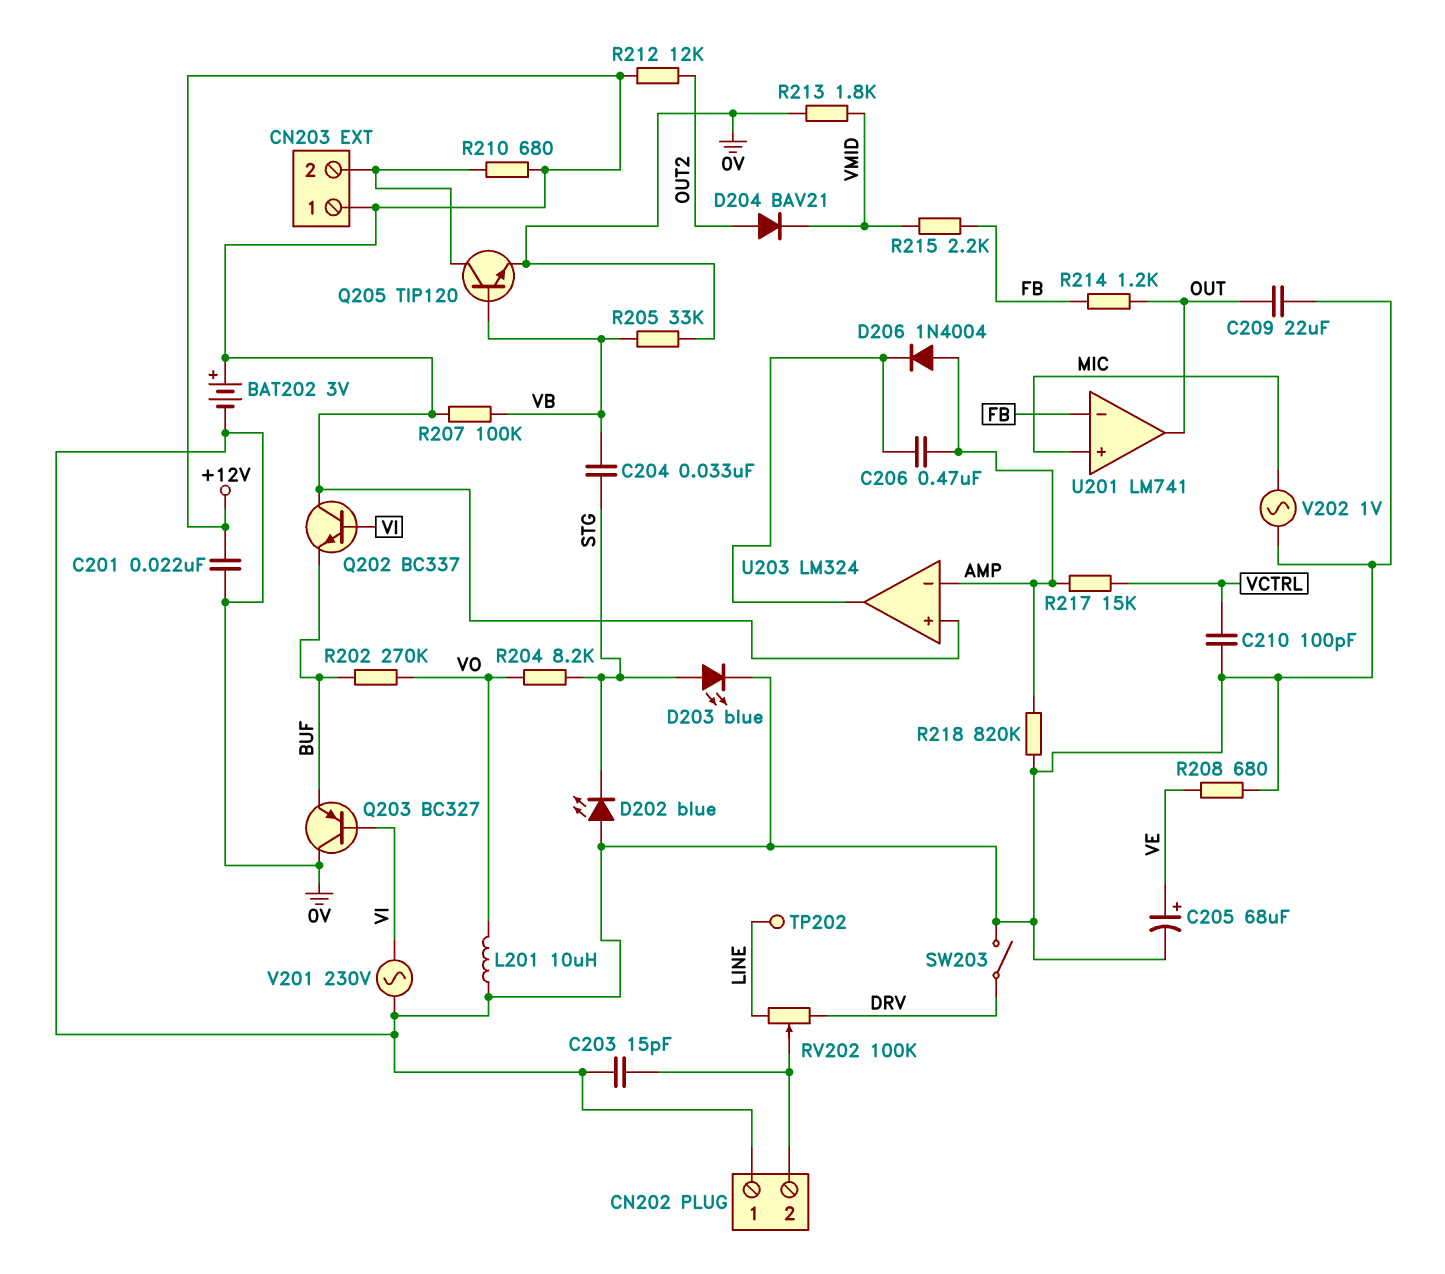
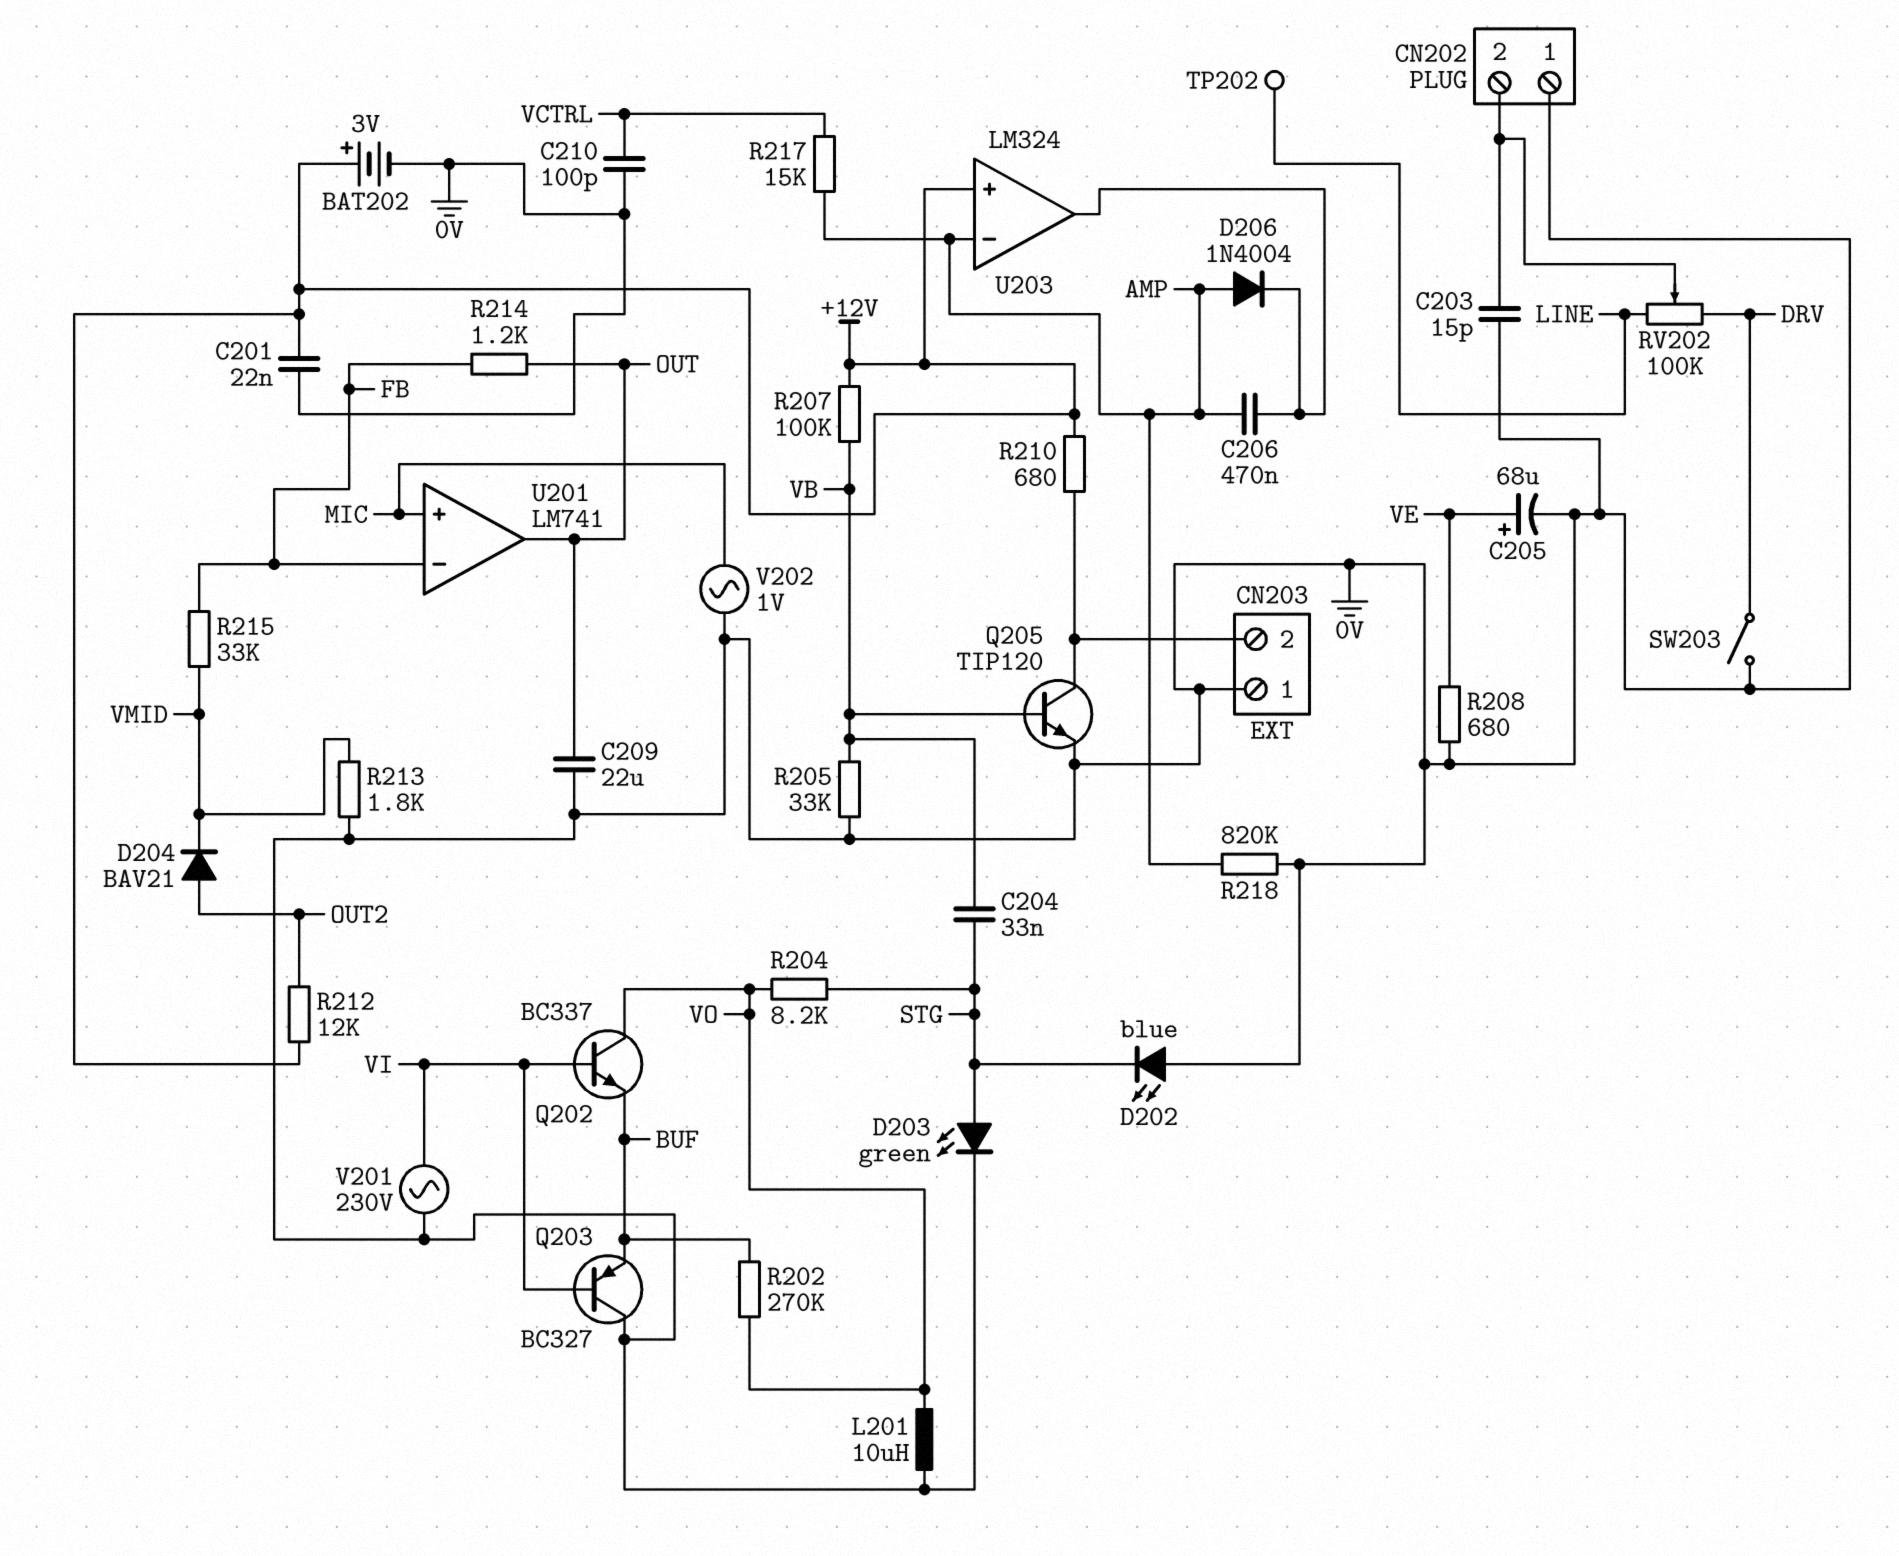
CN203 pin 1: +12V -> 0V
D203: LED blue (A STG, K 0V) -> LED green (A STG, K 0V)
Q202: NPN BC337 (B VI, C +12V, E BUF) -> NPN BC337 (B VI, C VO, E BUF)
R215: 2.2k (FB, VMID) -> 33k (FB, VMID)

